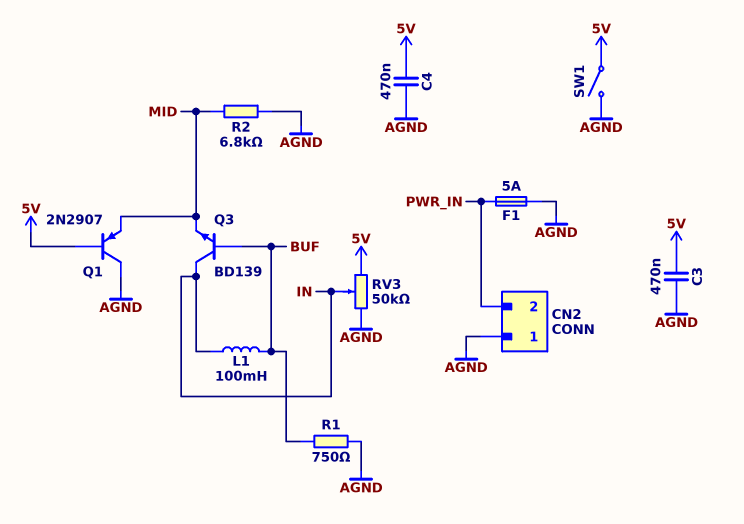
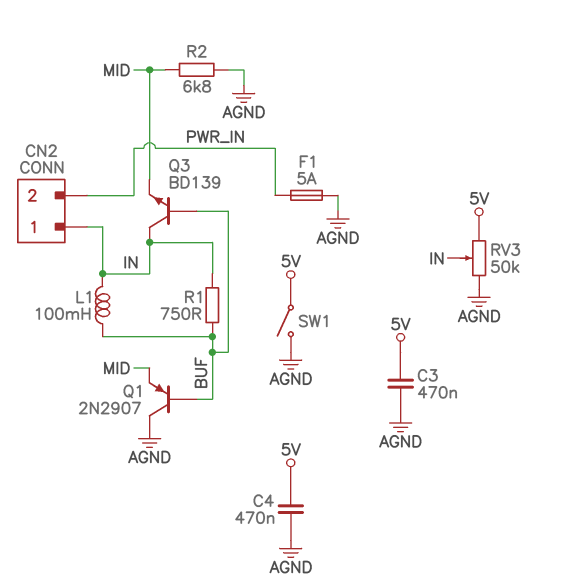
CN2 pin 1: AGND -> IN
Q1: PNP 2N2907 (B 5V, C AGND, E MID) -> PNP 2N2907 (B BUF, C AGND, E MID)
R1: 750 (AGND, BUF) -> 750 (BUF, IN)

